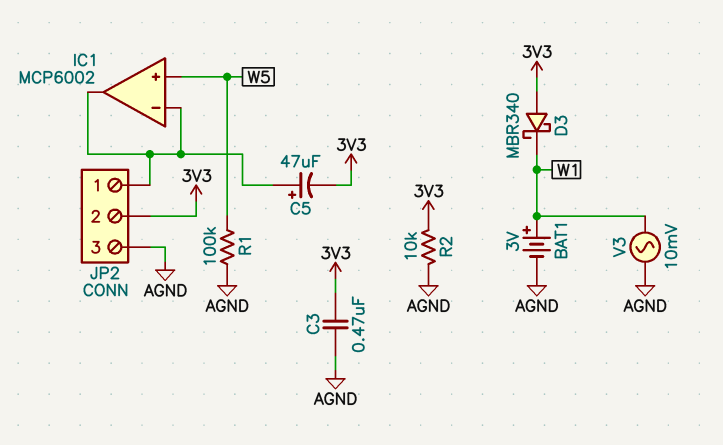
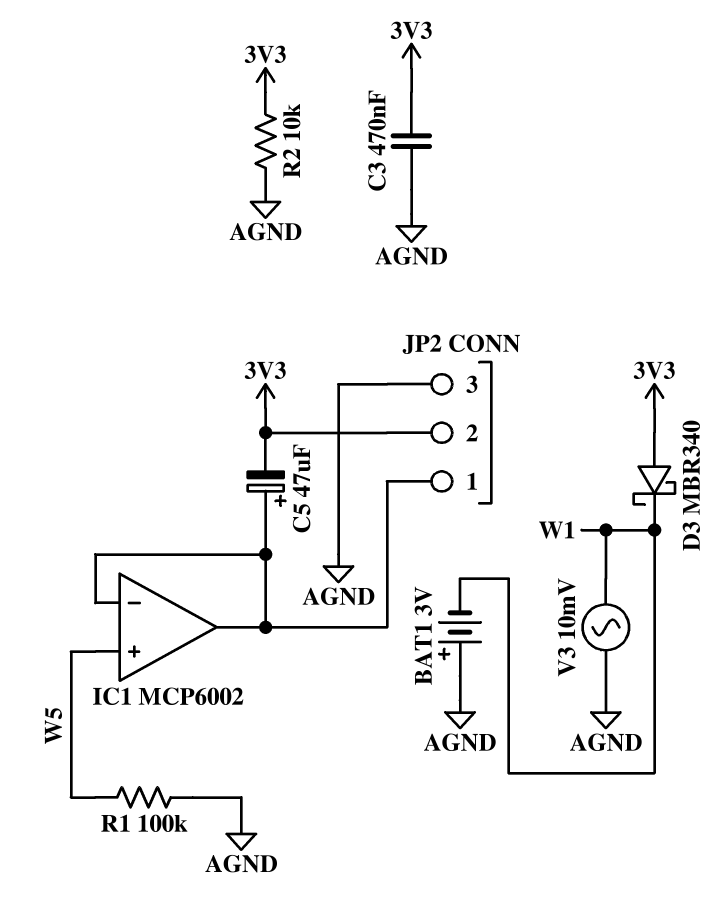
BAT1: 3V (plus W1, minus AGND) -> 3V (plus AGND, minus W1)

